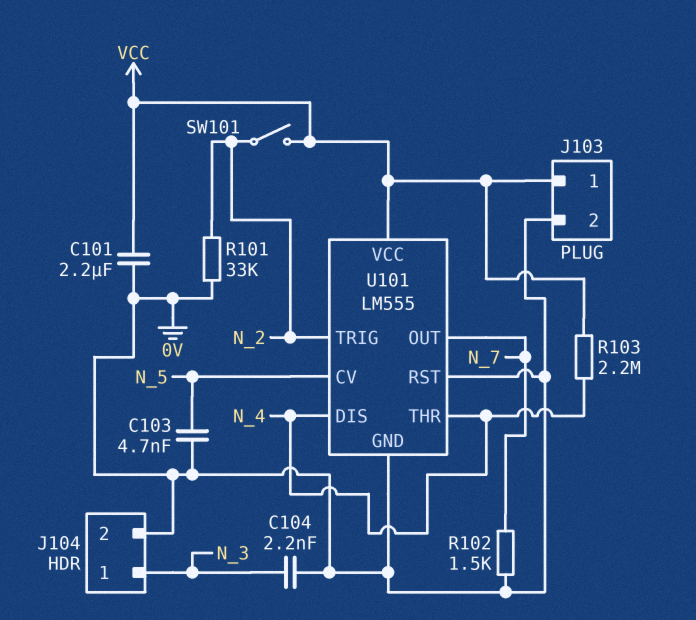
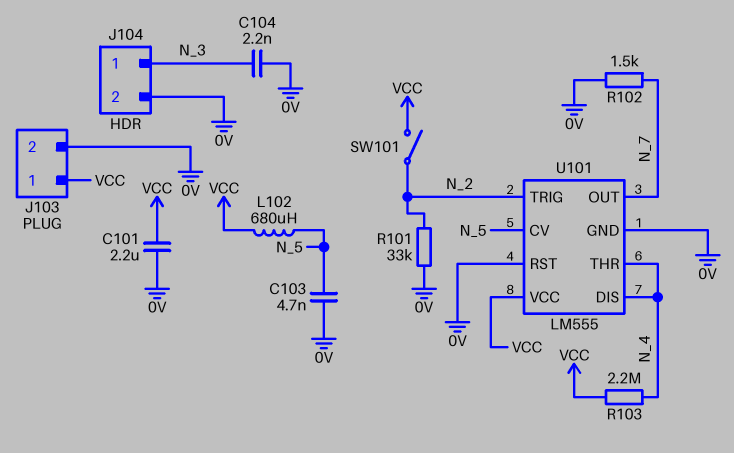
L102: none -> 680uH (N_5, VCC)

